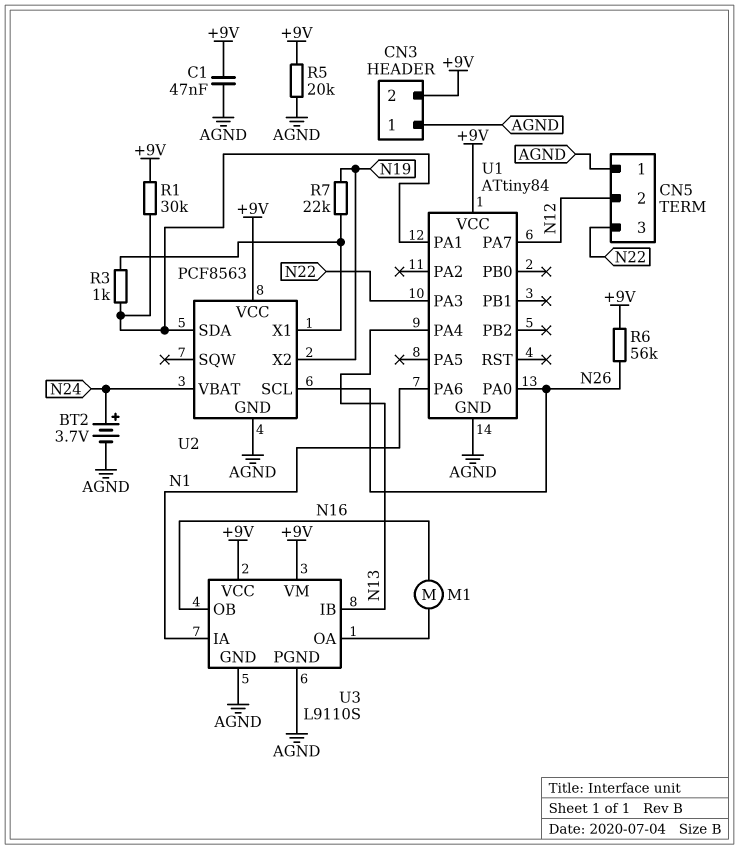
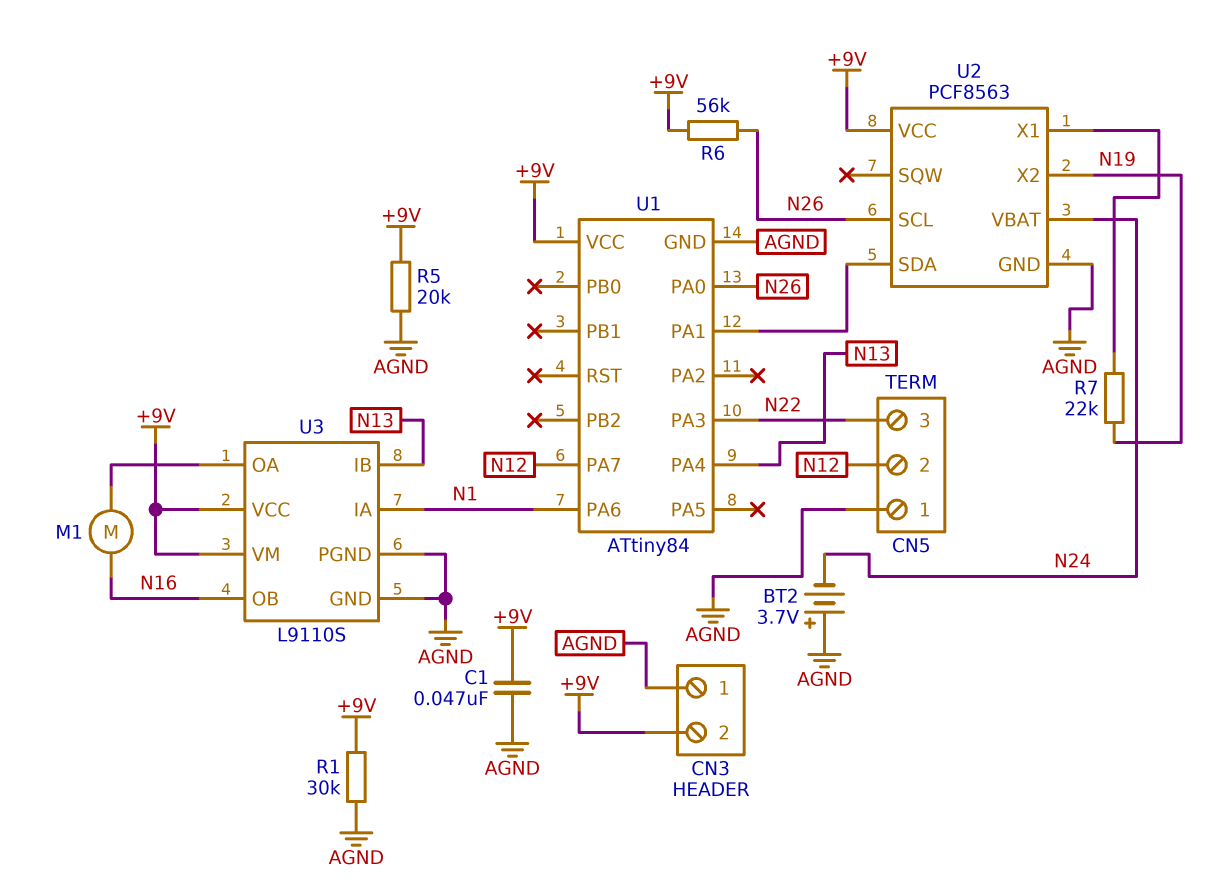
BT2: 3.7V (plus N24, minus AGND) -> 3.7V (plus AGND, minus N24)
R1: 30k (+9V, U1/PA1) -> 30k (+9V, AGND)
R3: 1k (U1/PA1, U2/X1) -> none

